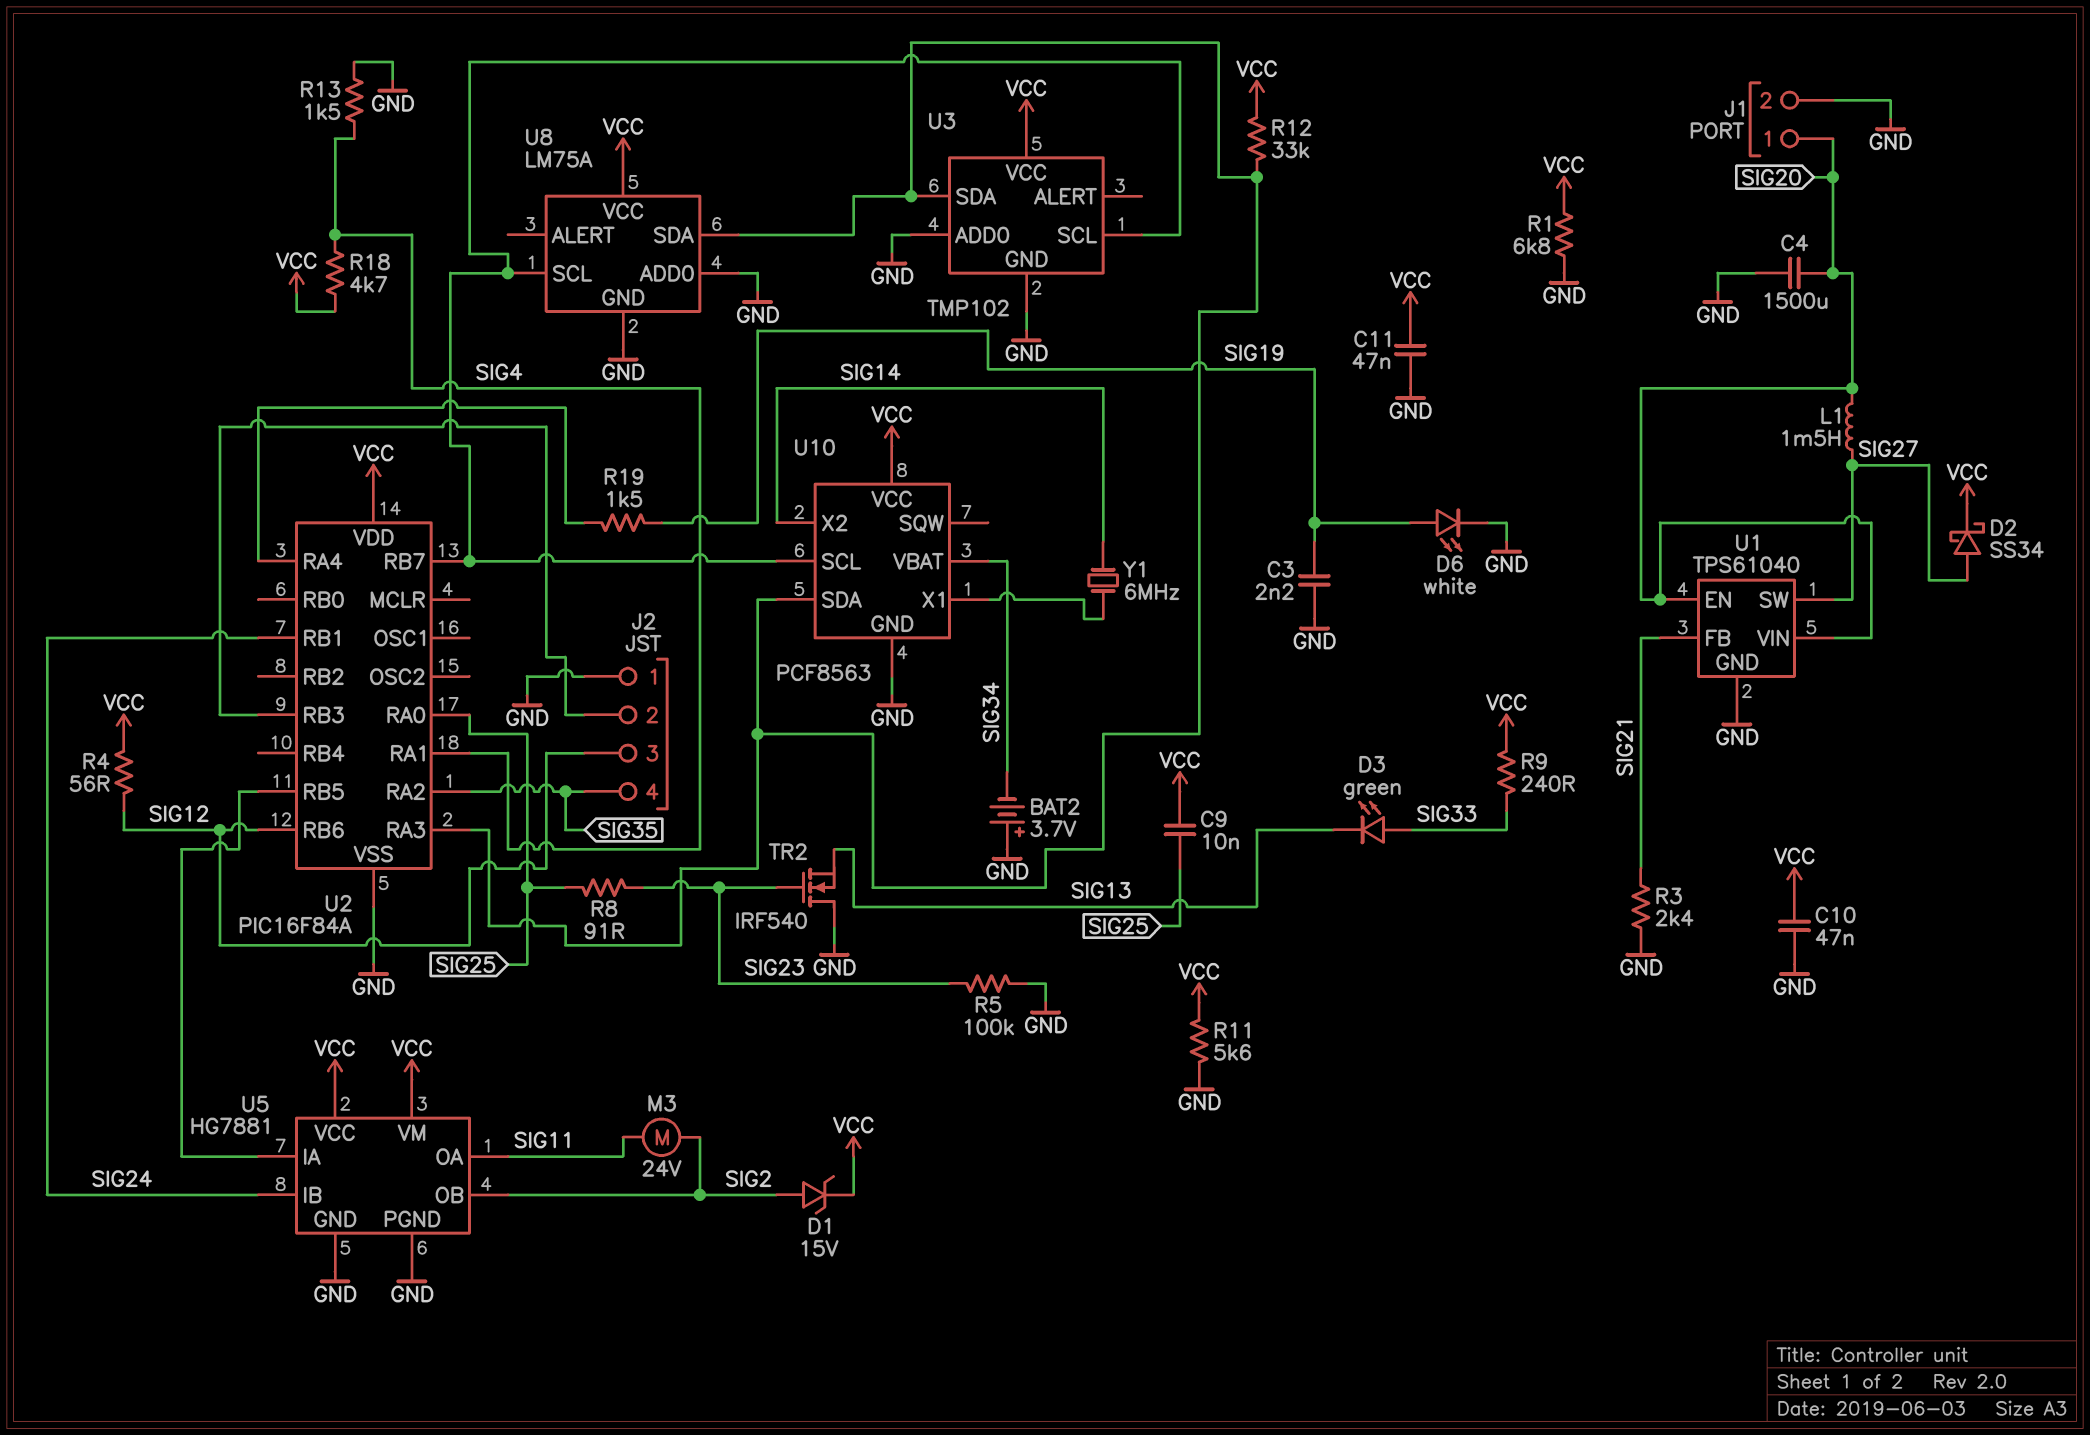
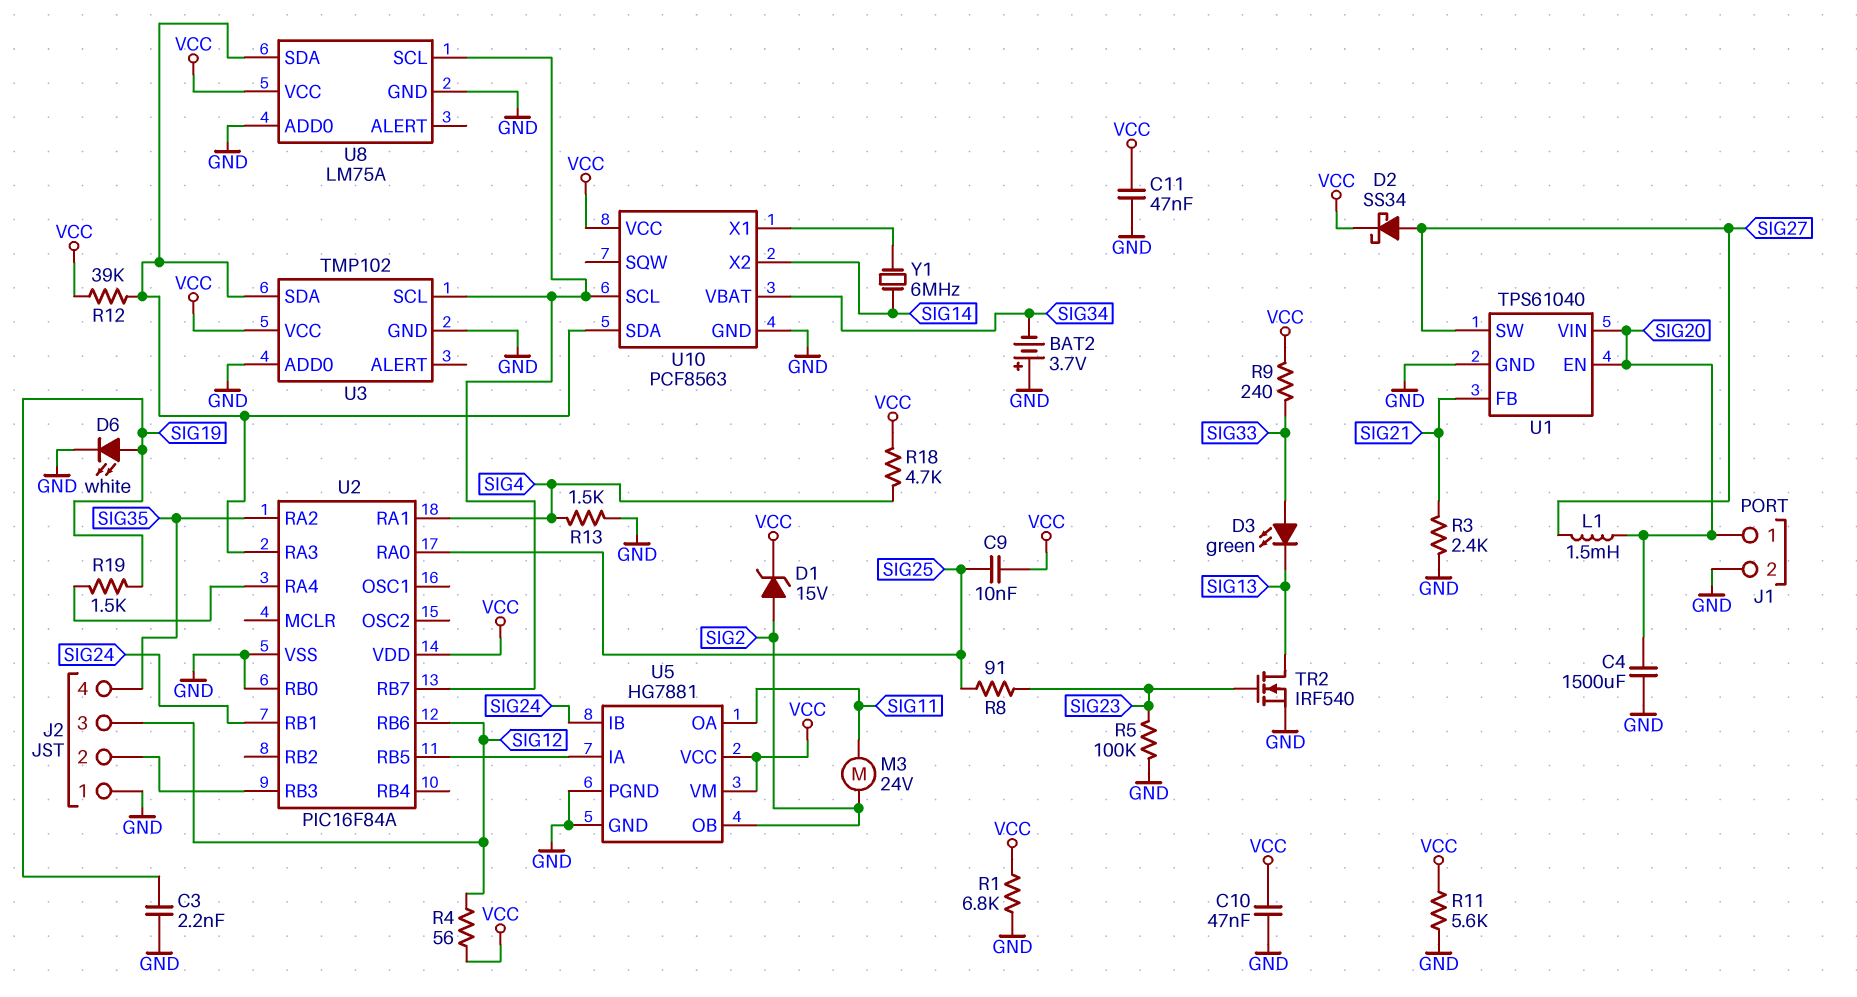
R12: 33k (U2/RA3, VCC) -> 39k (U2/RA3, VCC)
TR2: NMOS IRF540 (G SIG23, D GND, S SIG13) -> NMOS IRF540 (G SIG23, D SIG13, S GND)
U2 pin RB0: none -> GND

